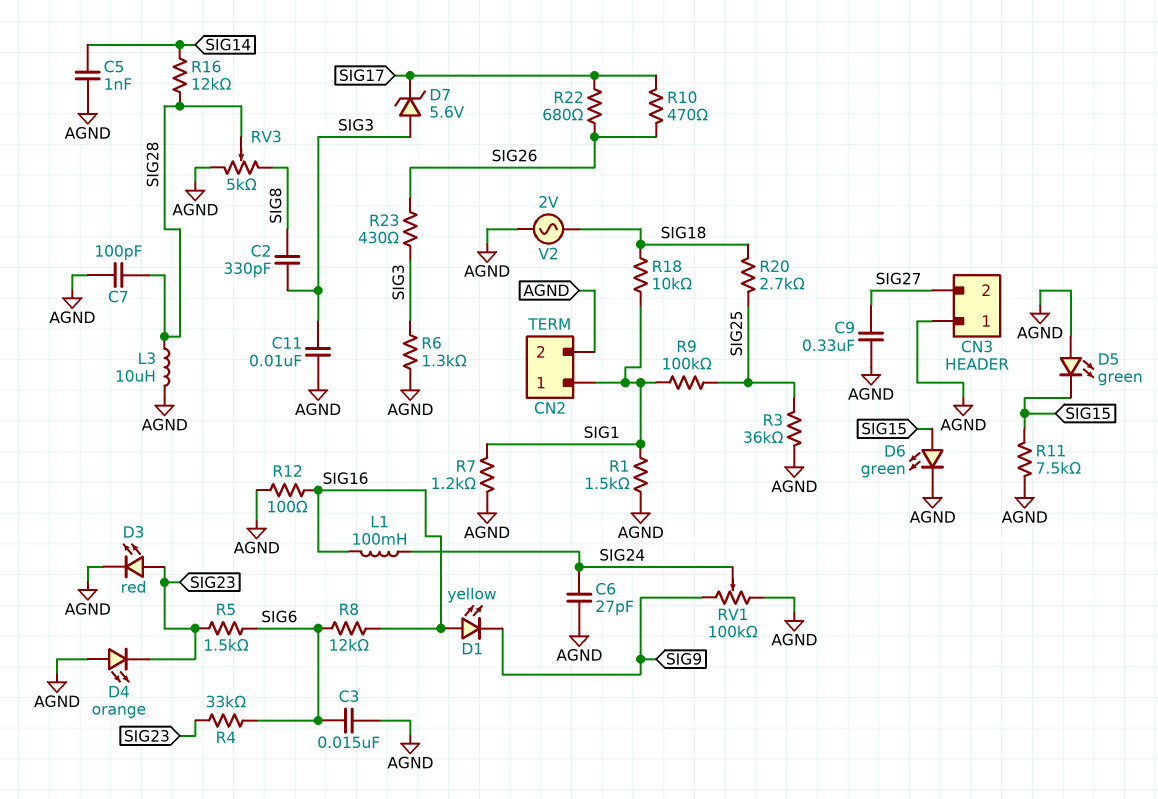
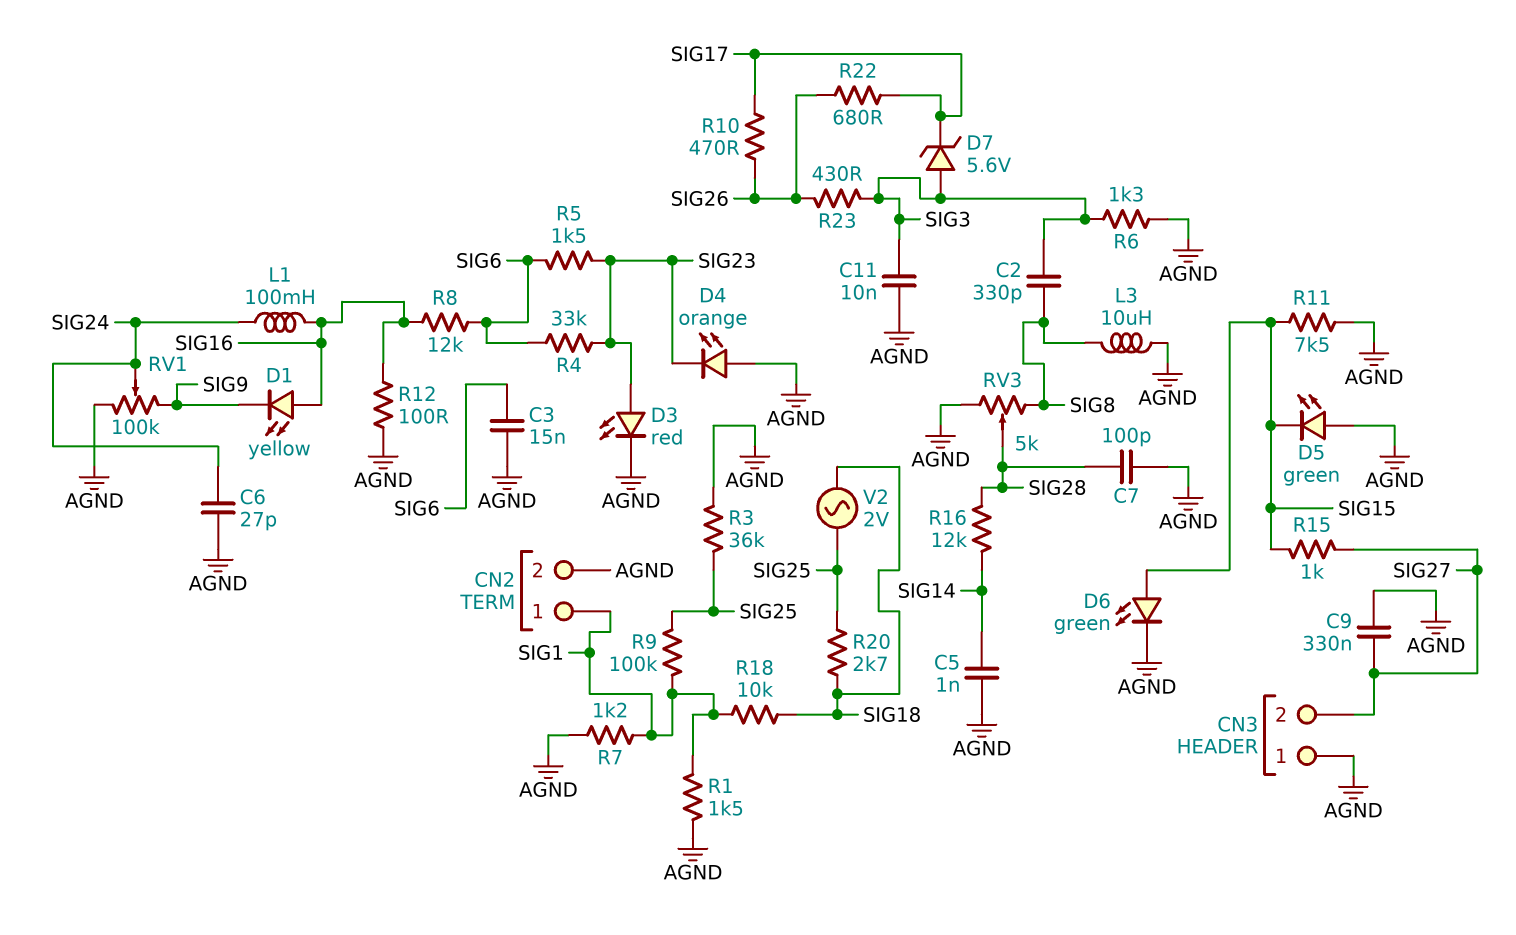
L3: 10uH (AGND, SIG28) -> 10uH (AGND, SIG8)
R15: none -> 1k (SIG15, SIG27)
V2: AC 2V (AGND, SIG18) -> AC 2V (SIG18, SIG25)

